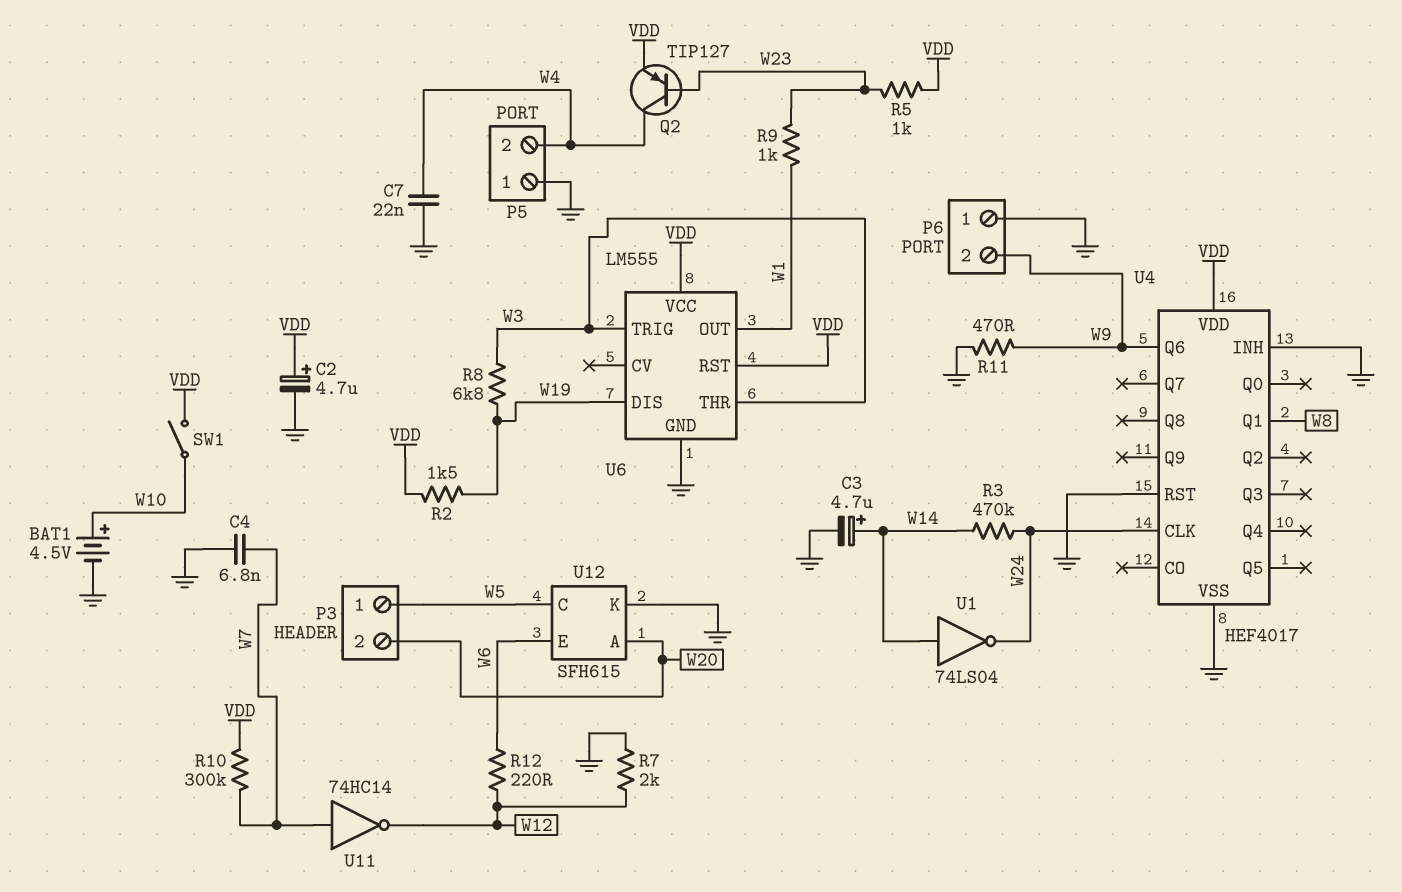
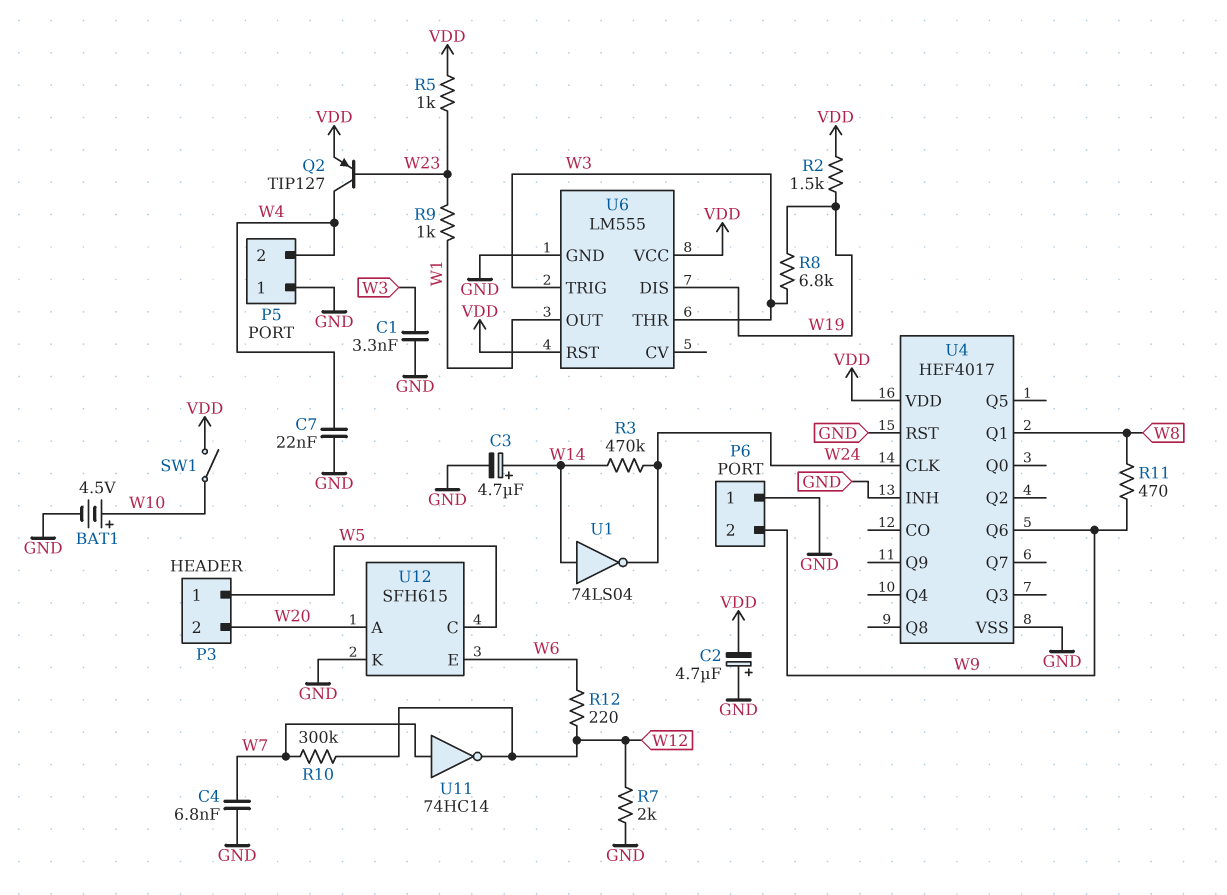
C1: none -> 3.3nF (GND, W3)
C2: 4.7uF (plus VDD, minus GND) -> 4.7uF (plus GND, minus VDD)
R10: 300k (VDD, W7) -> 300k (W7, W12)
R11: 470 (GND, W9) -> 470 (W8, W9)

